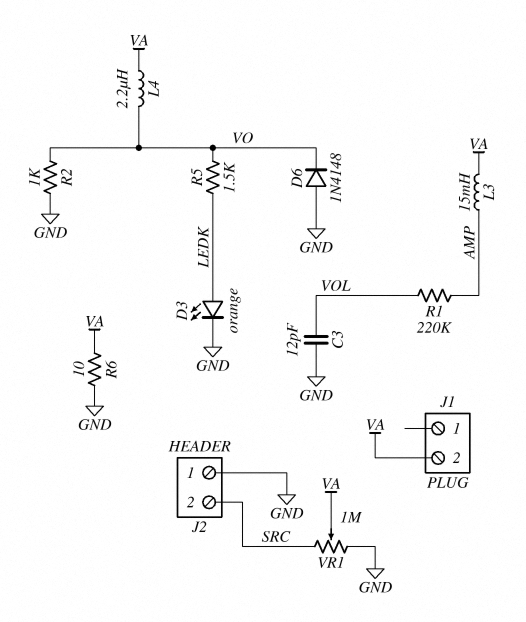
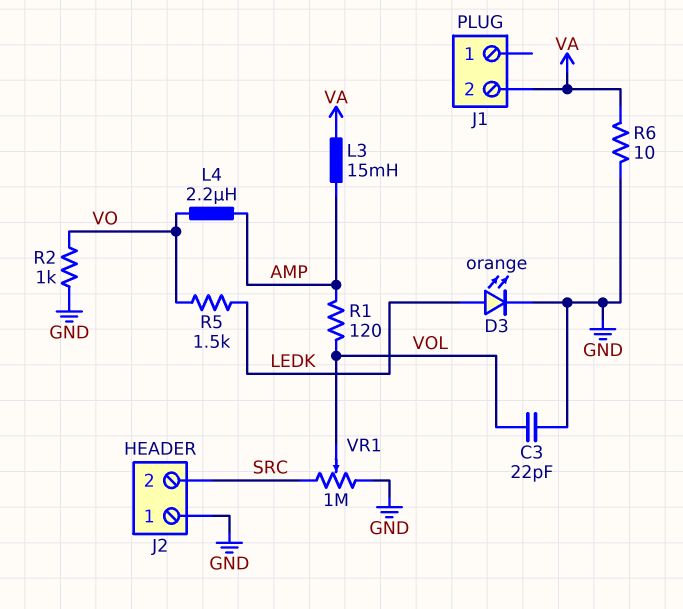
C3: 12pF (GND, VOL) -> 22pF (GND, VOL)
D6: diode 1N4148 (A GND, K VO) -> none
L4: 2.2uH (VA, VO) -> 2.2uH (AMP, VO)
R1: 220k (AMP, VOL) -> 120 (AMP, VOL)
VR1: 1M (GND, SRC, wiper VA) -> 1M (GND, SRC, wiper VOL)

